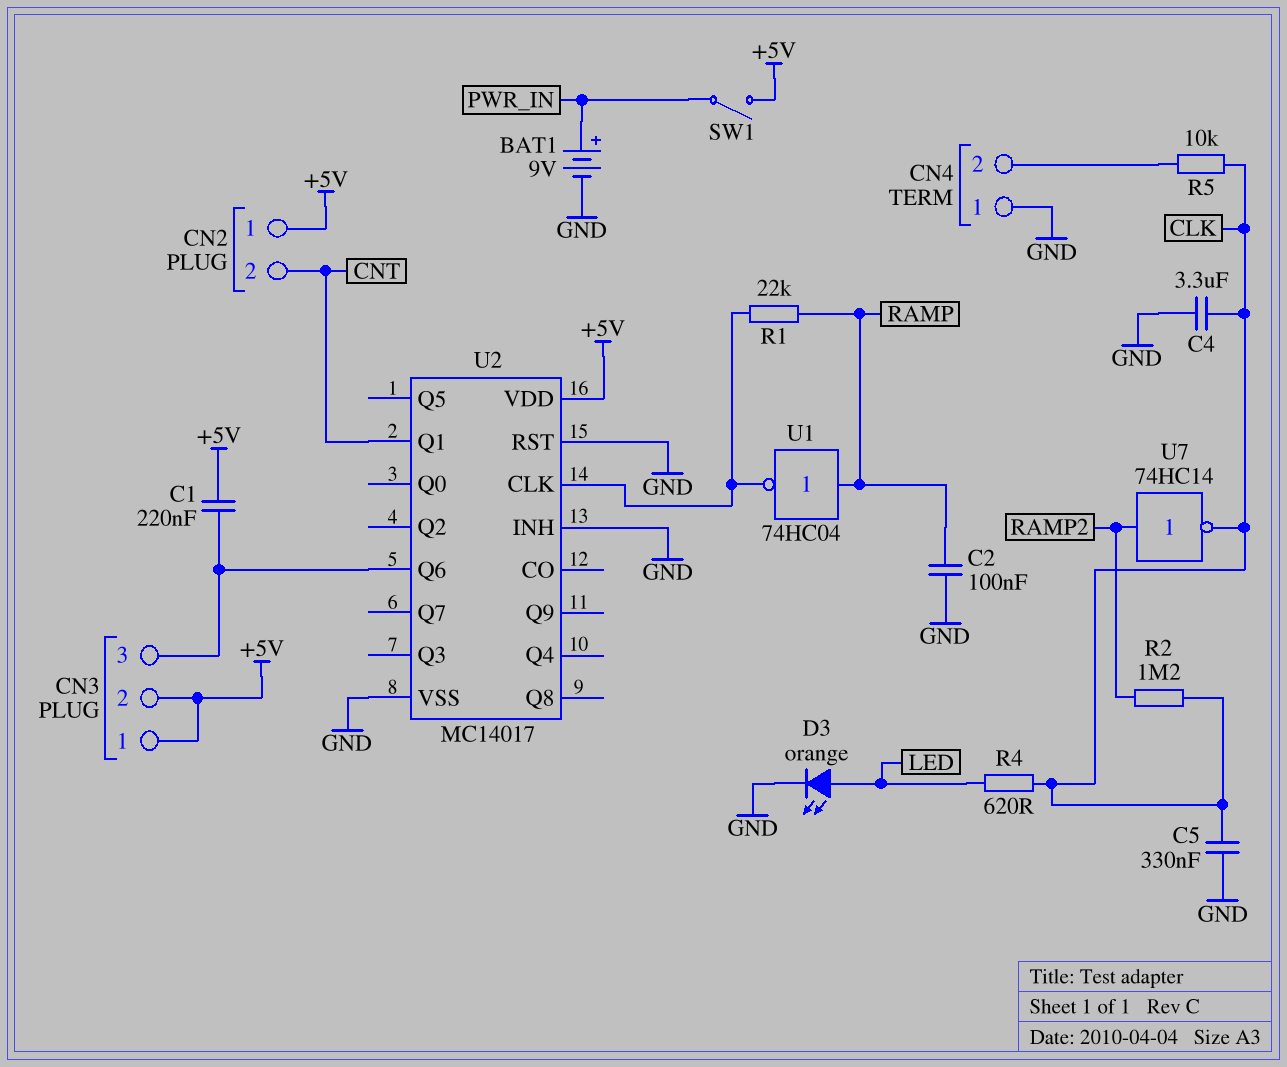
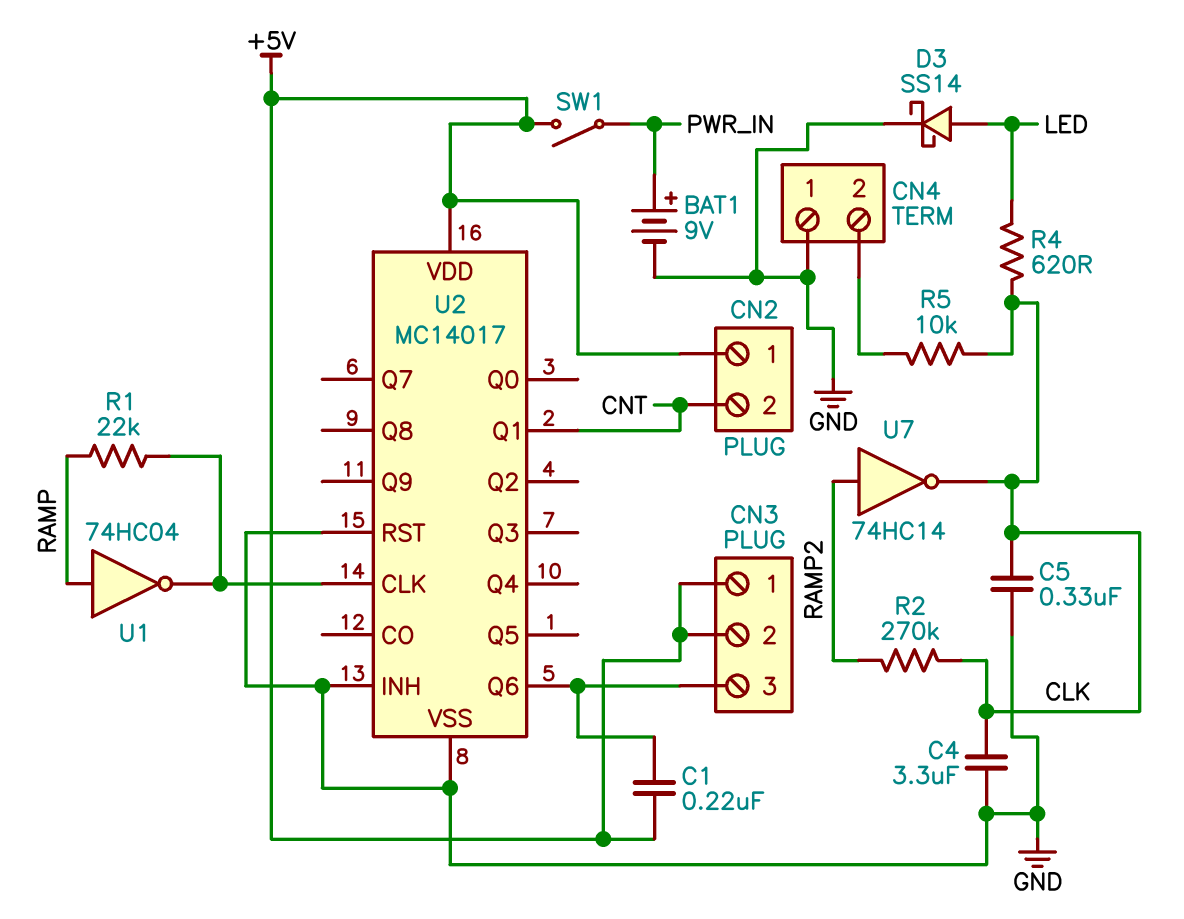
C2: 100nF (GND, RAMP) -> none
D3: LED orange (A LED, K GND) -> schottky SS14 (A LED, K GND)
R2: 1.2M (CLK, RAMP2) -> 270k (CLK, RAMP2)

